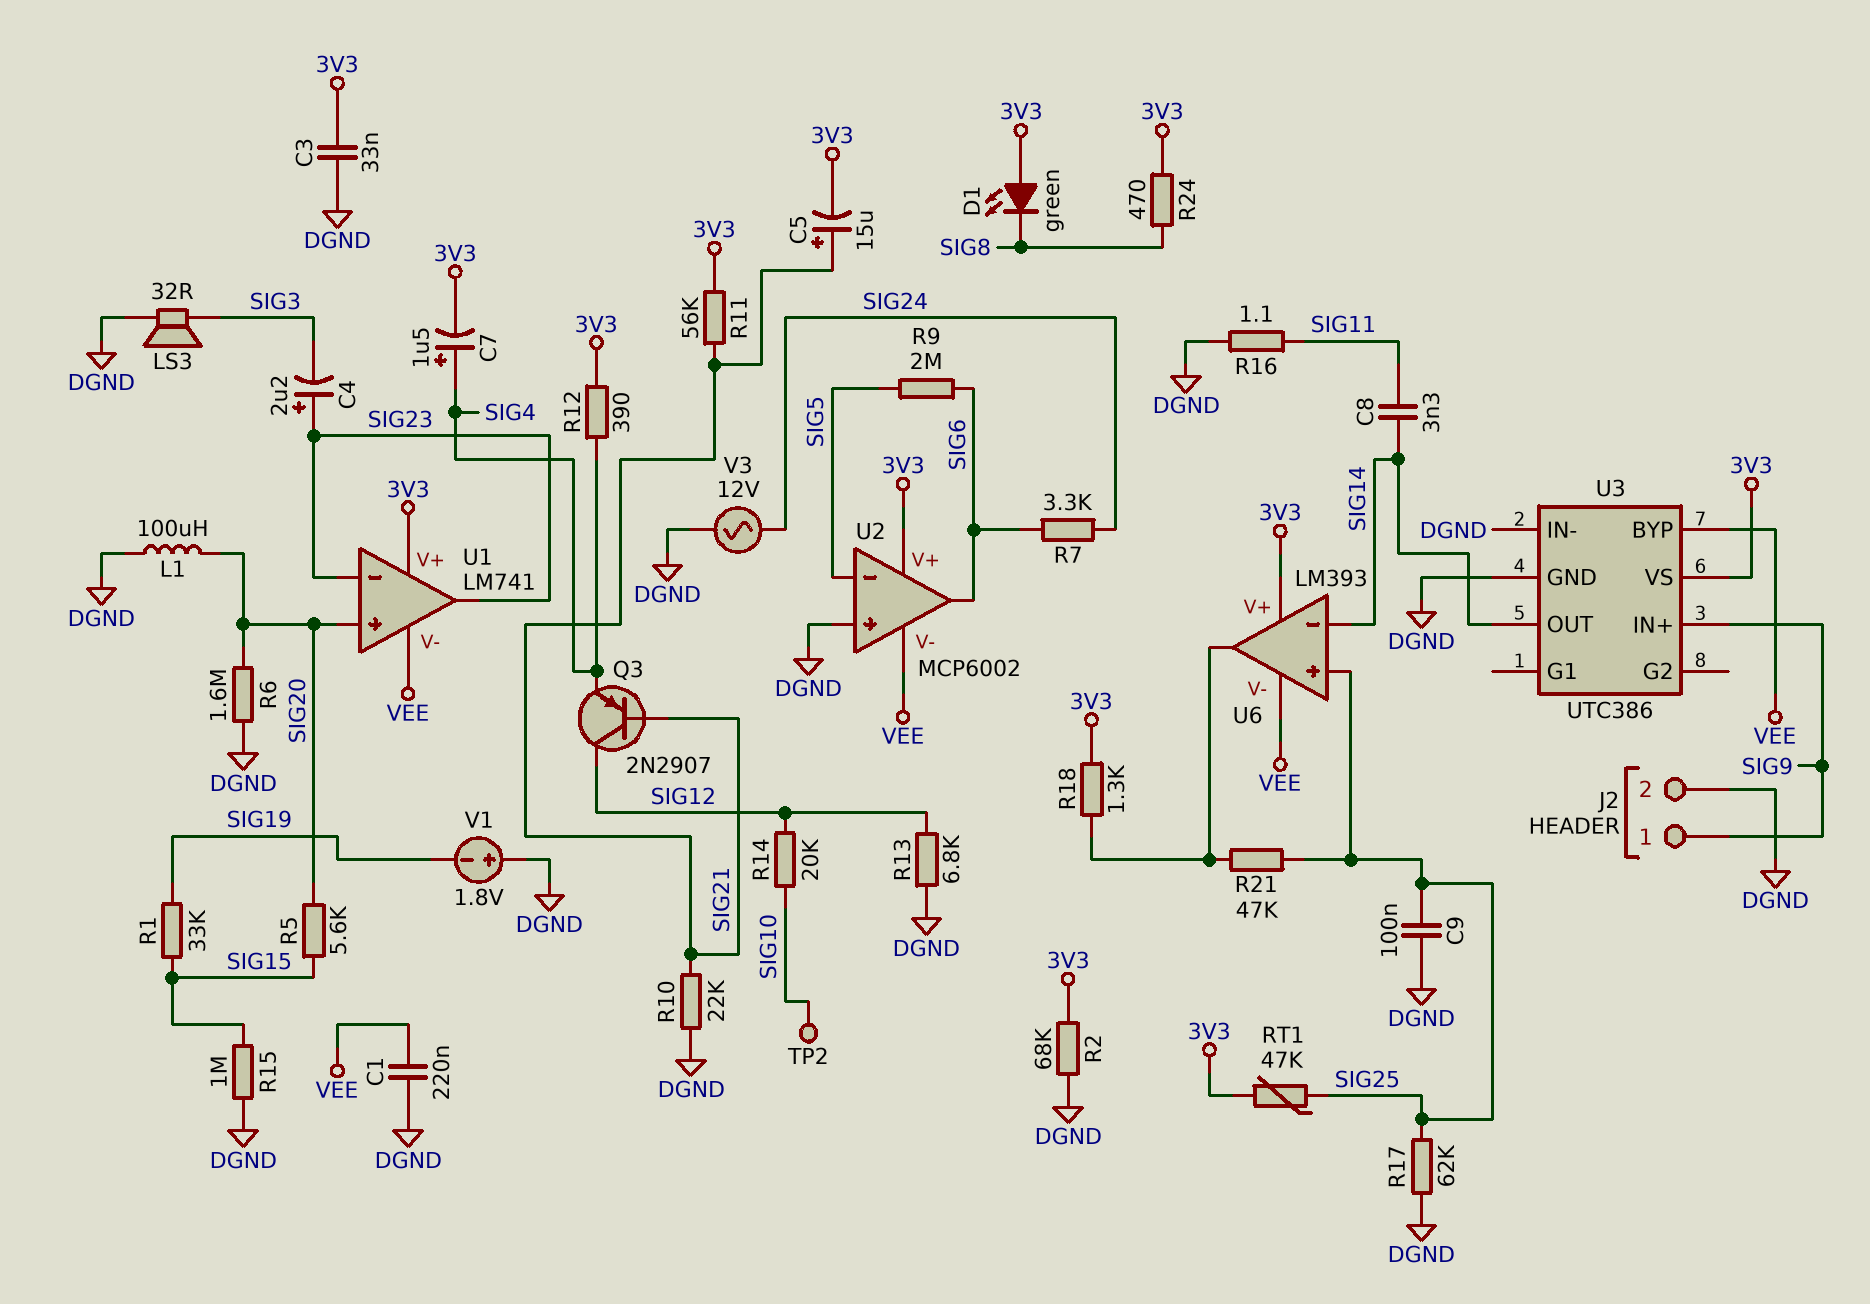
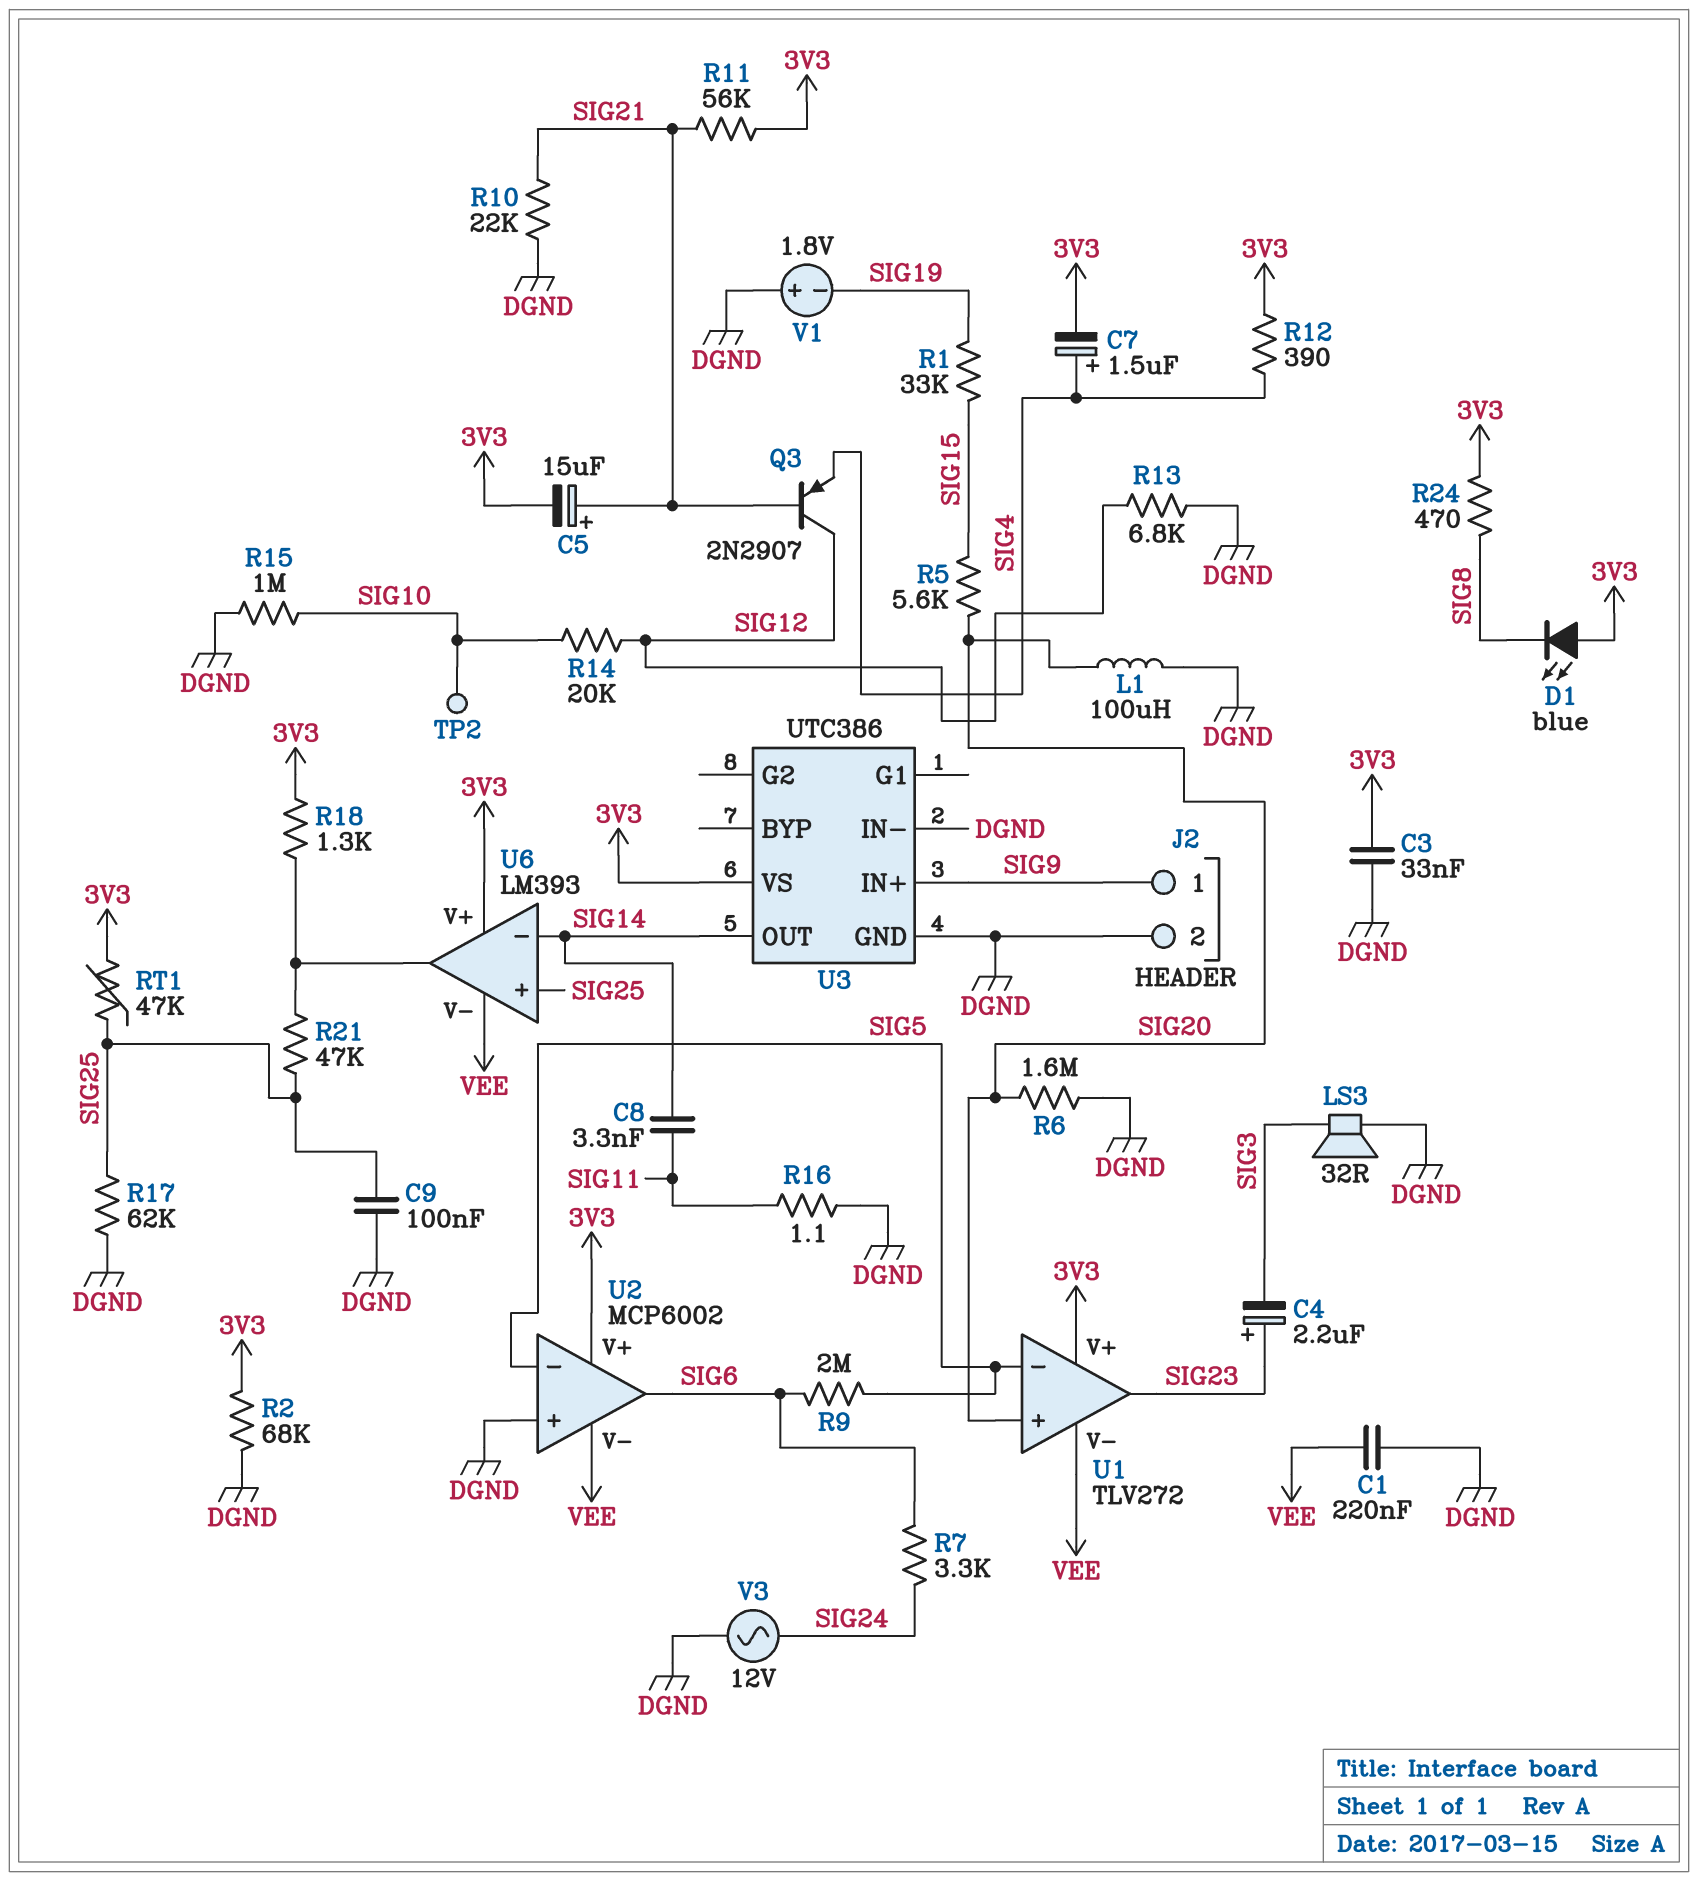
D1: LED green (A 3V3, K SIG8) -> LED blue (A 3V3, K SIG8)
R15: 1M (DGND, SIG15) -> 1M (DGND, SIG10)
U1: LM741 -> TLV272
U1 pin in-: SIG23 -> SIG5
U3 pin BYP: VEE -> none

